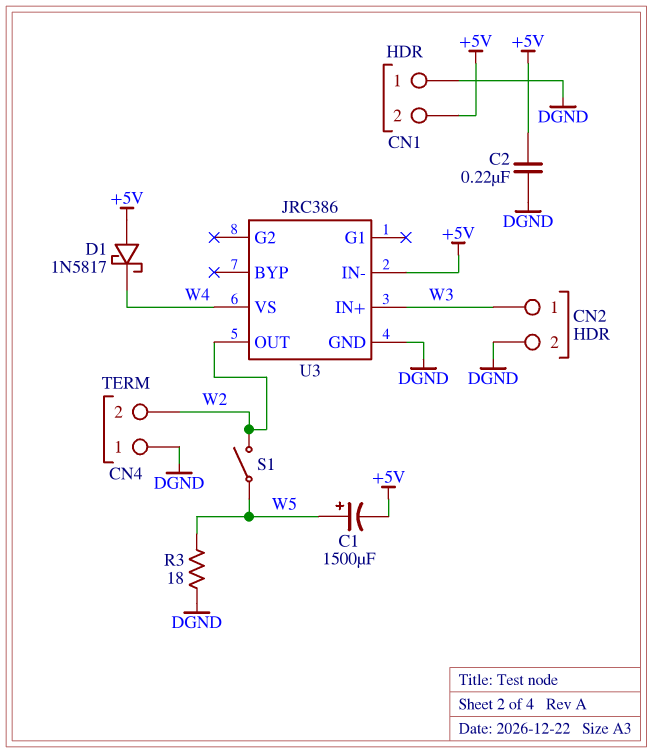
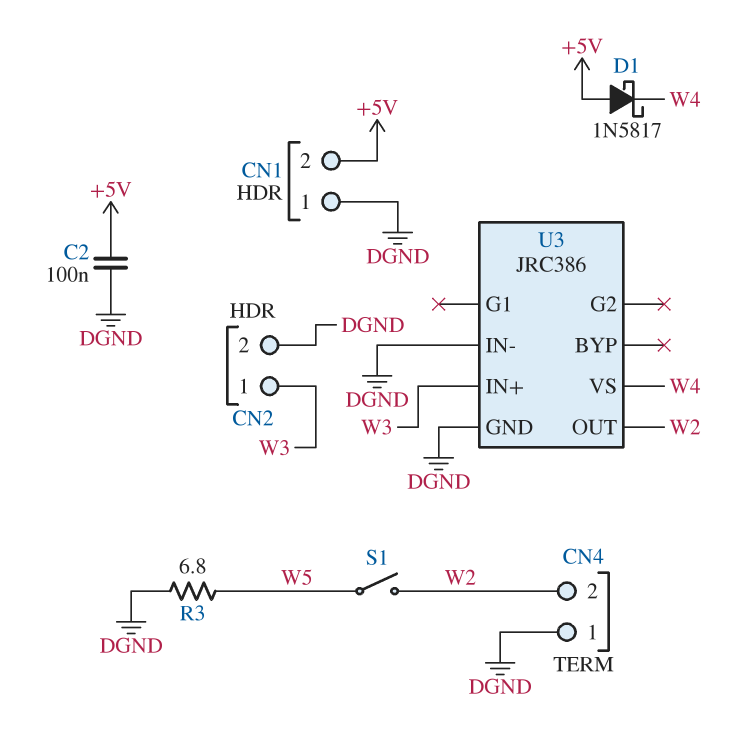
C1: 1500uF (plus W5, minus +5V) -> none
C2: 220nF (+5V, DGND) -> 100nF (+5V, DGND)
R3: 18 (DGND, W5) -> 6.8 (DGND, W5)
U3 pin IN-: +5V -> DGND

